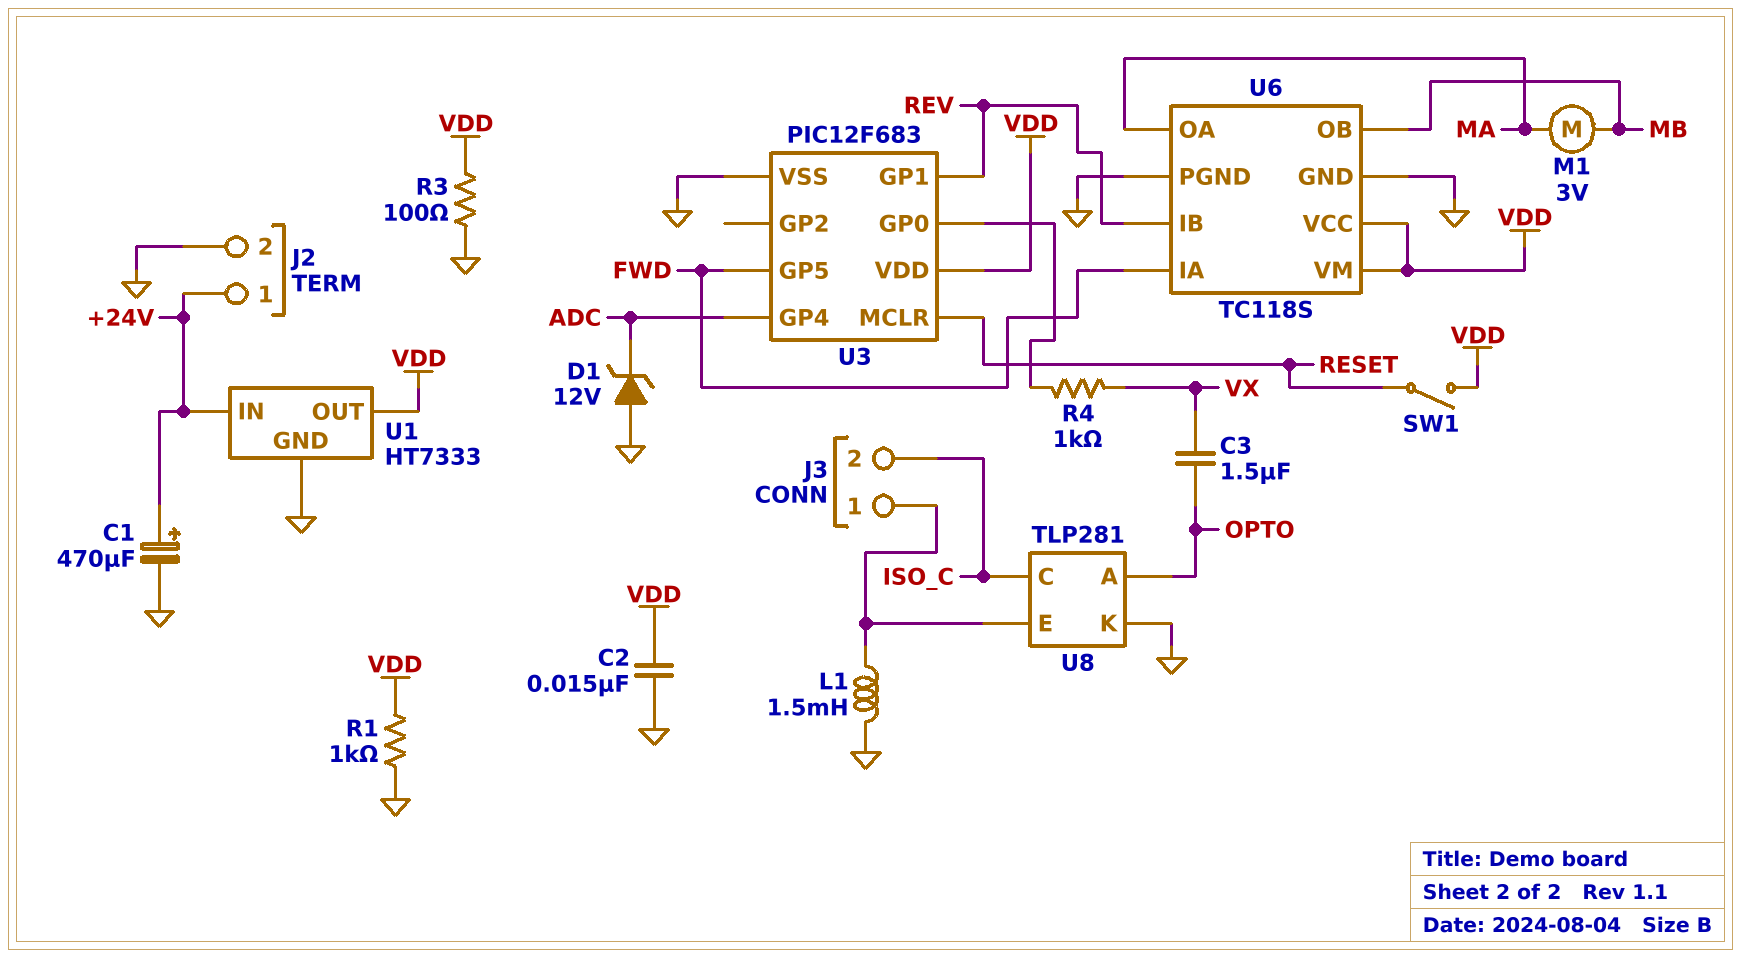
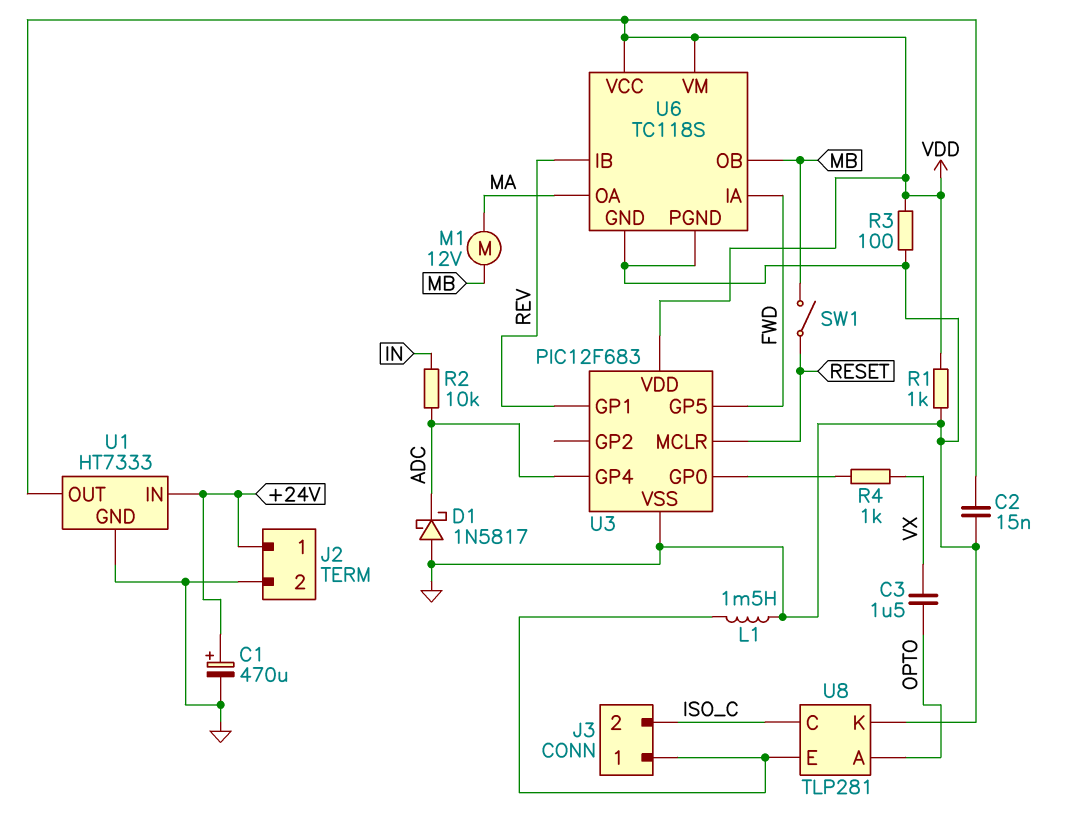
D1: zener 12V (A GND, K ADC) -> schottky 1N5817 (A GND, K ADC)
M1: motor 3V (MA, MB) -> motor 12V (MA, MB)
R2: none -> 10k (ADC, IN)
SW1: switch (RESET, VDD) -> switch (MB, RESET)

